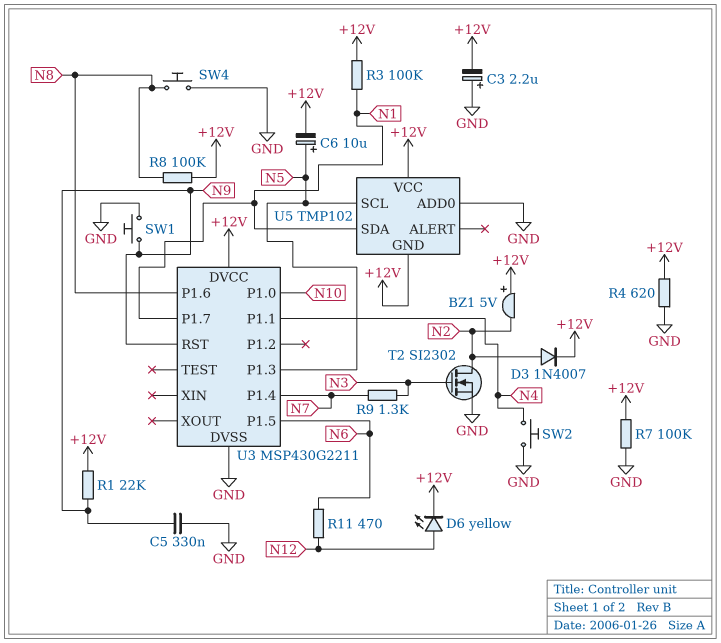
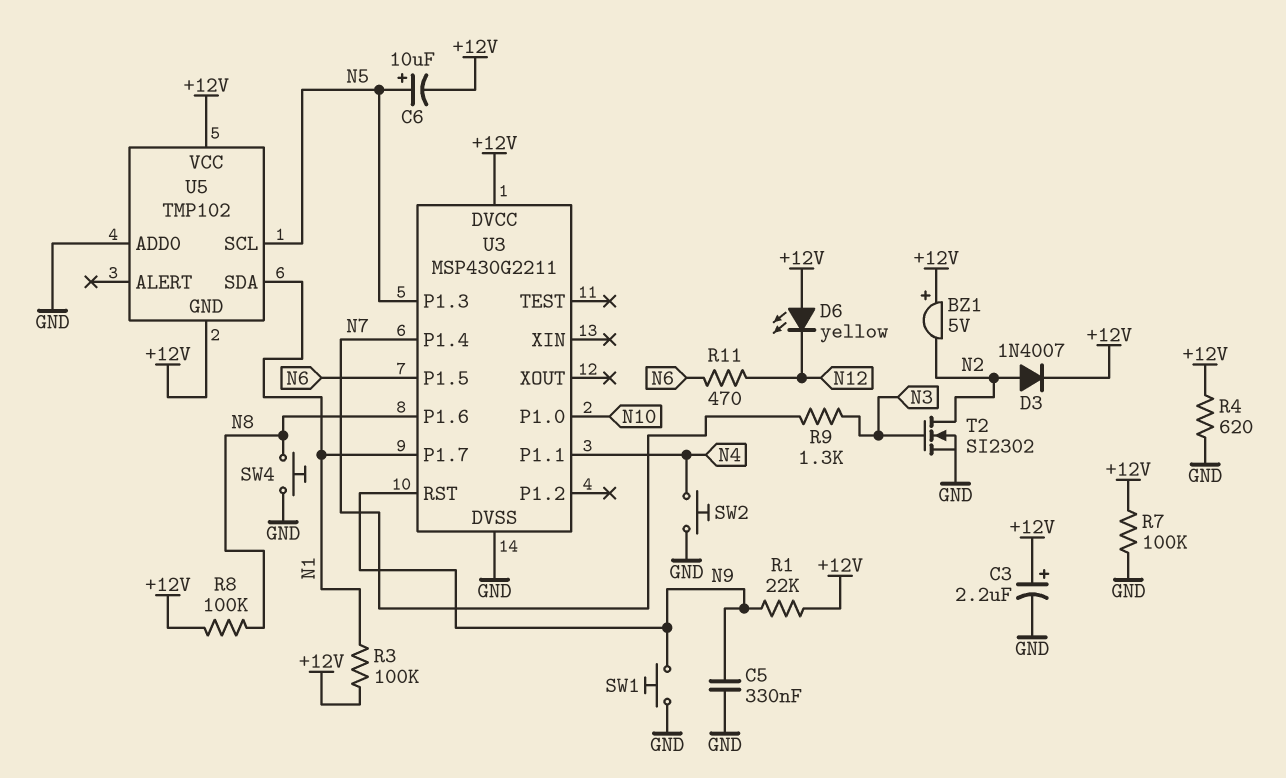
C3: 2.2uF (plus GND, minus +12V) -> 2.2uF (plus +12V, minus GND)
D6: LED yellow (A N12, K +12V) -> LED yellow (A +12V, K N12)

